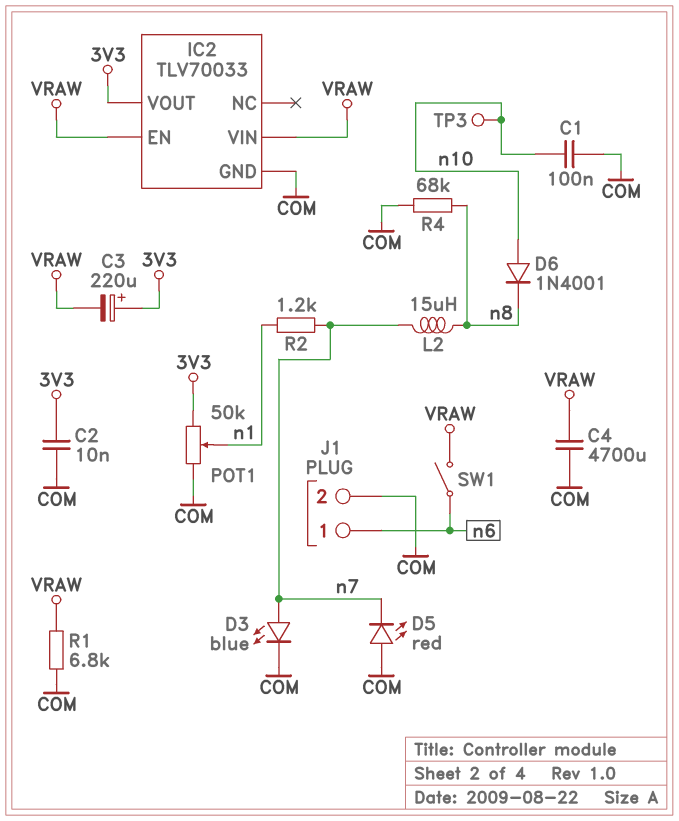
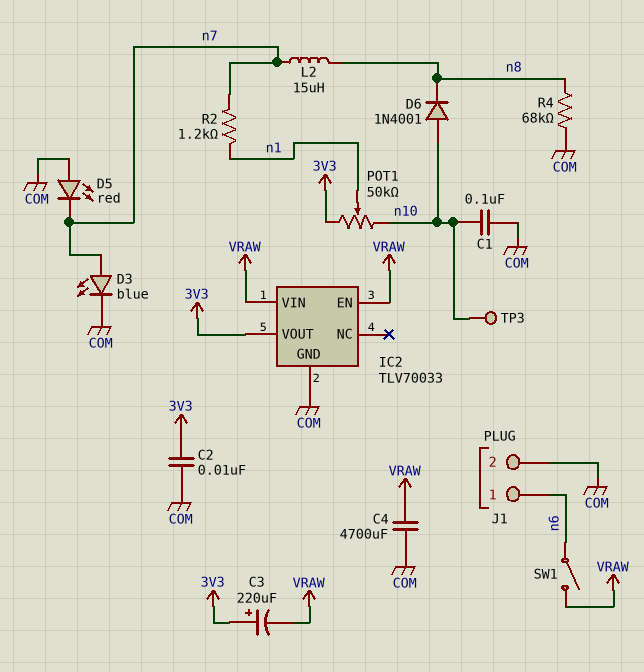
POT1: 50k (3V3, COM, wiper n1) -> 50k (3V3, n10, wiper n1)
R1: 6.8k (COM, VRAW) -> none

